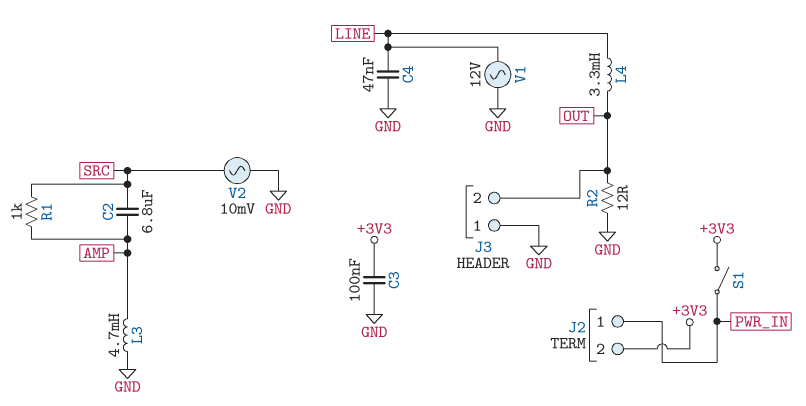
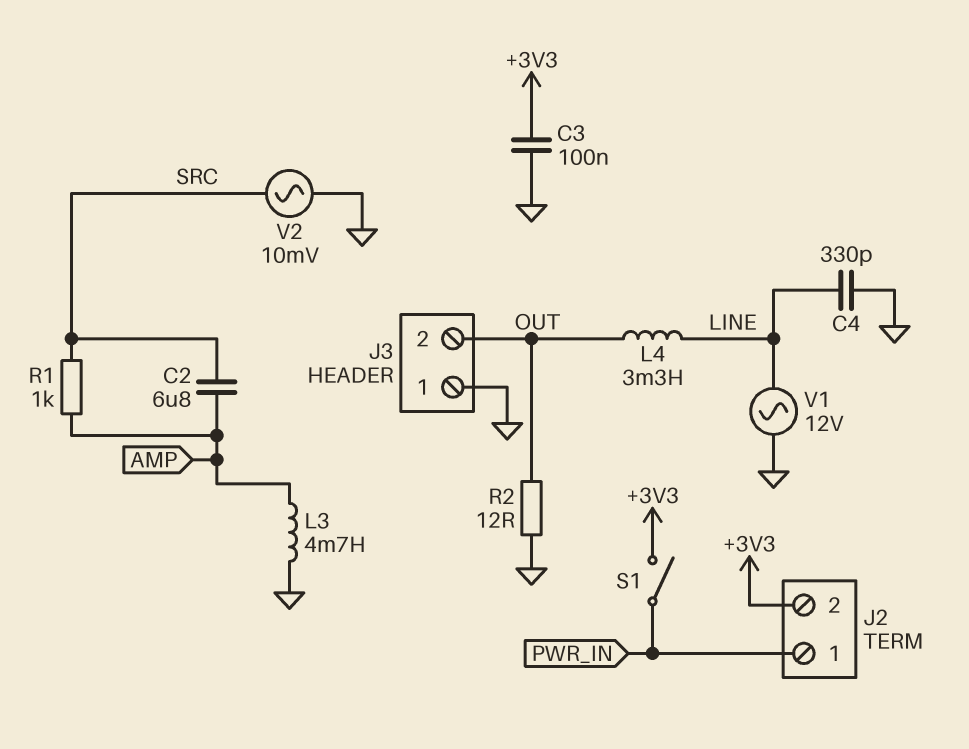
C4: 47nF (GND, LINE) -> 330pF (GND, LINE)

